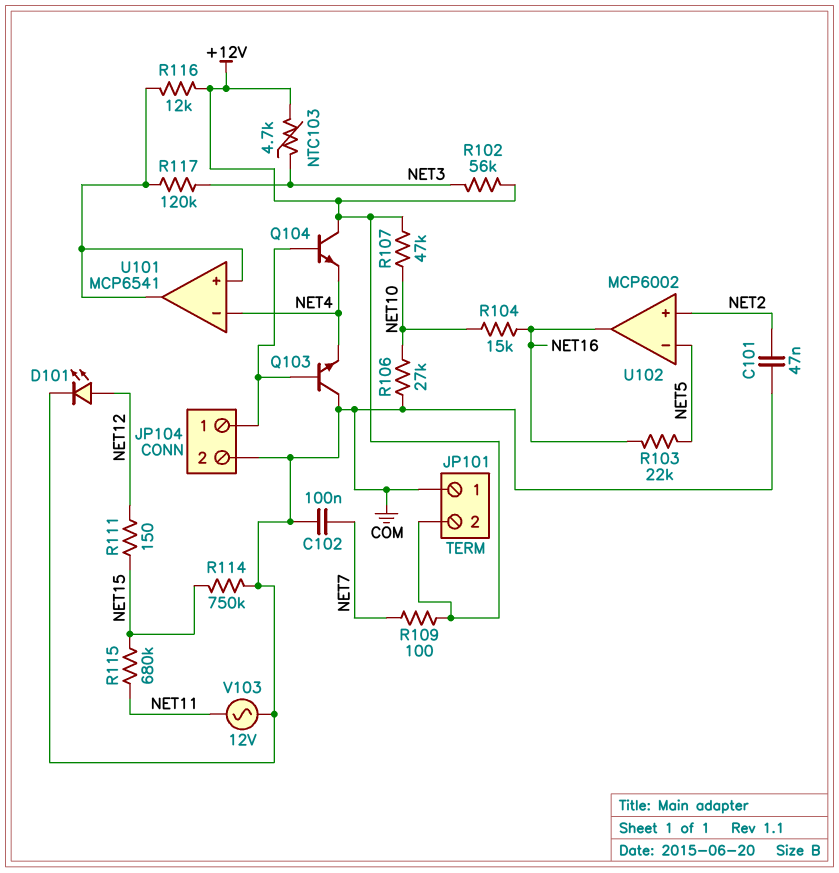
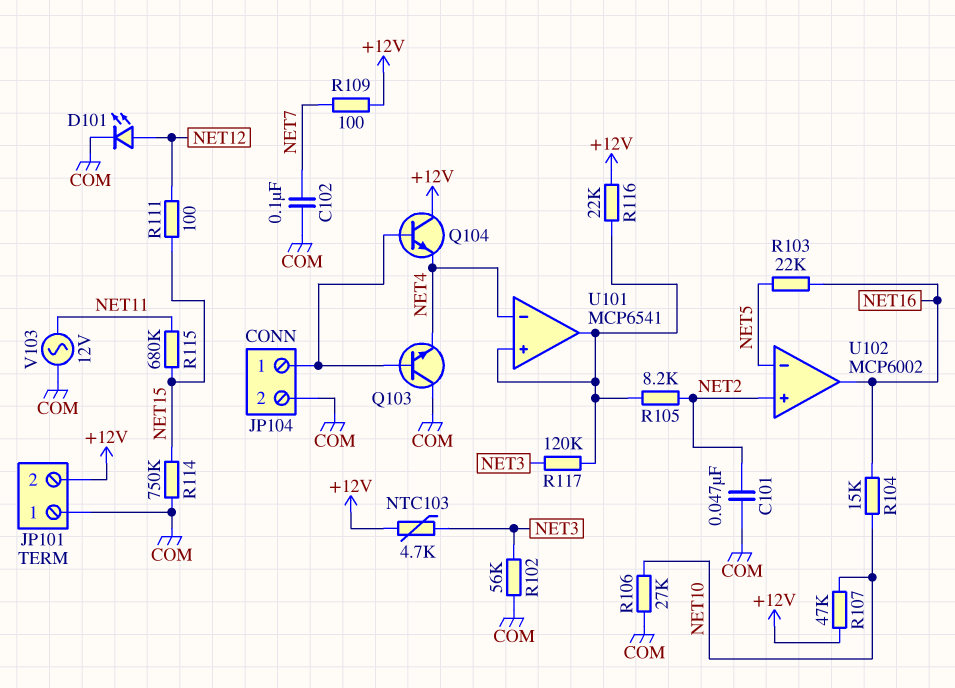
R102: 56k (+12V, NET3) -> 56k (COM, NET3)
R105: none -> 8.2k (NET2, U101/in+)
R111: 150 (NET12, NET15) -> 100 (NET12, NET15)
R116: 12k (+12V, U101/in+) -> 22k (+12V, U101/in+)

